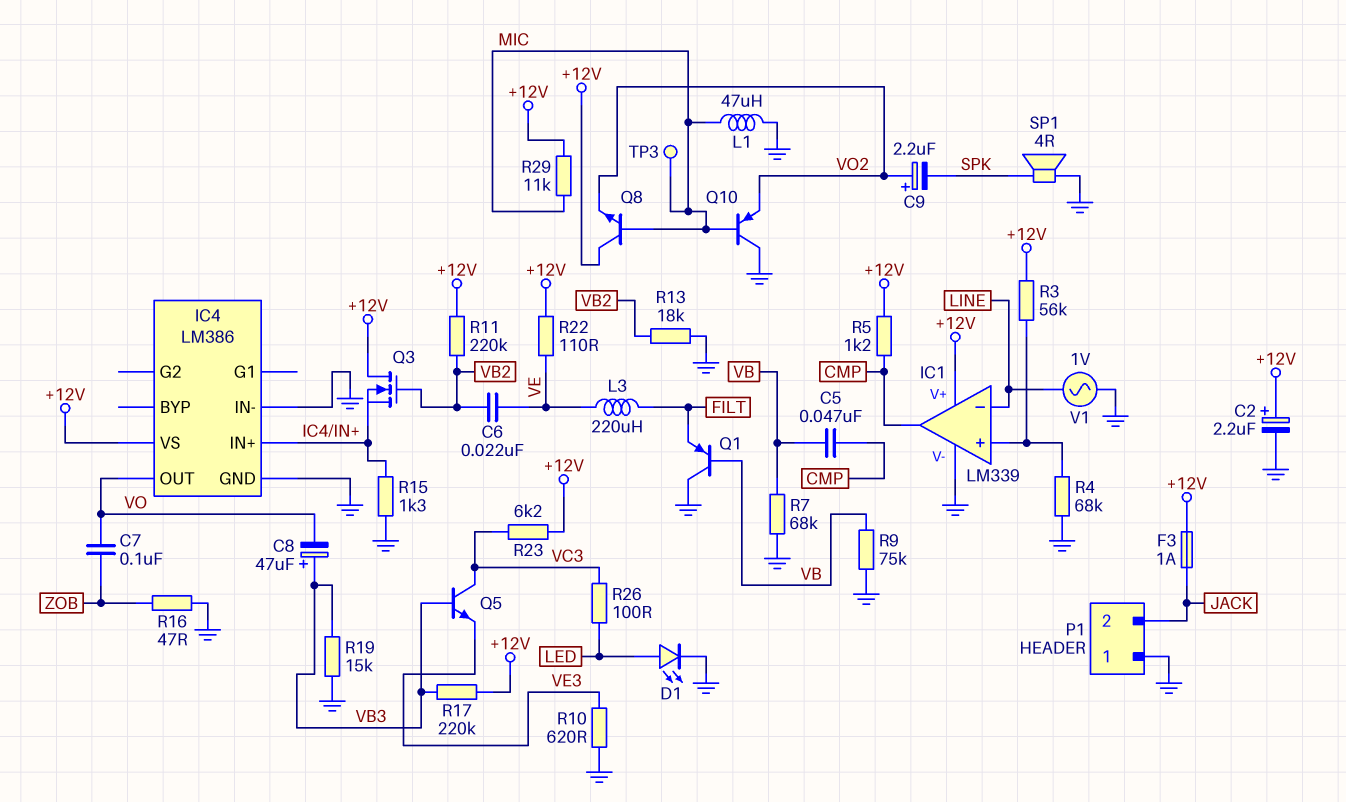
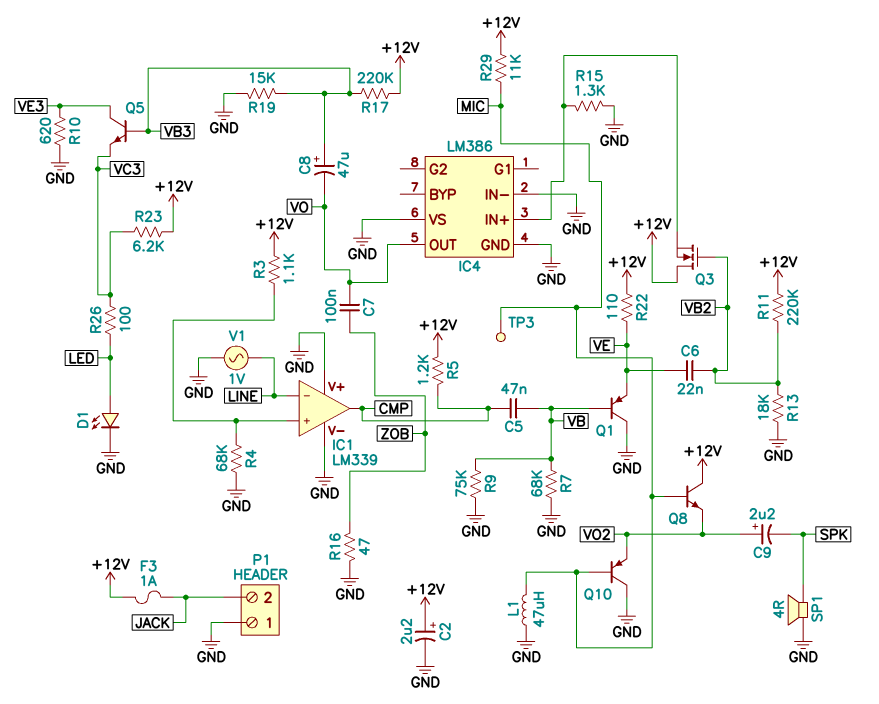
IC1 pin V+: +12V -> GND
IC4 pin VS: +12V -> GND
L3: 220uH (FILT, VE) -> none
Q1: PNP (B VB, C GND, E FILT) -> PNP (B VB, C GND, E VE)
Q5: NPN (B VB3, C VC3, E VE3) -> NPN (B VB3, C VE3, E VC3)
R3: 56k (+12V, IC1/in+) -> 1.1k (+12V, IC1/in+)

